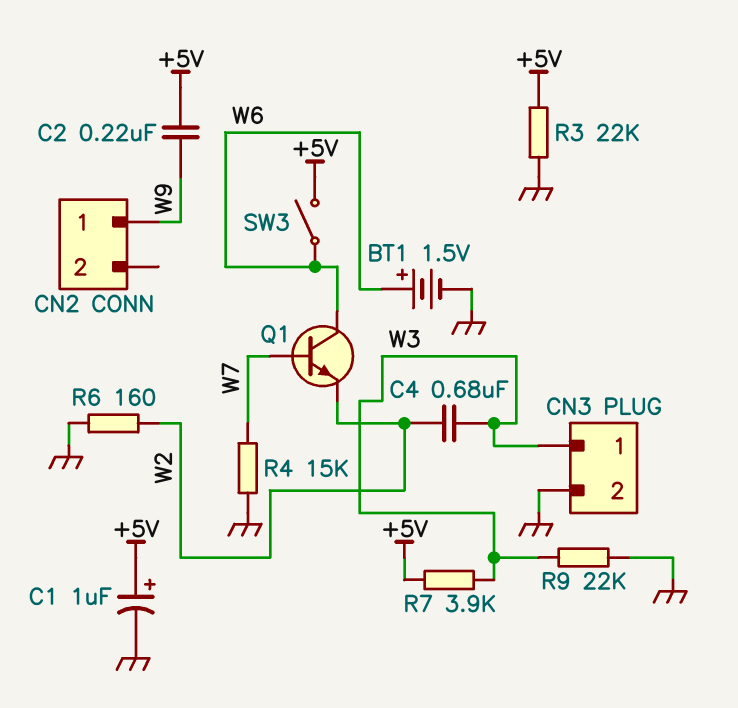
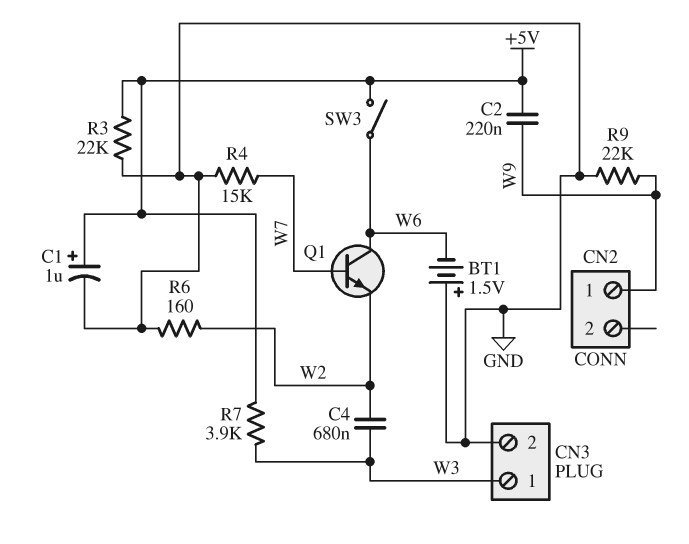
BT1: 1.5V (plus W6, minus GND) -> 1.5V (plus GND, minus W6)
R9: 22k (GND, W3) -> 22k (GND, W9)

